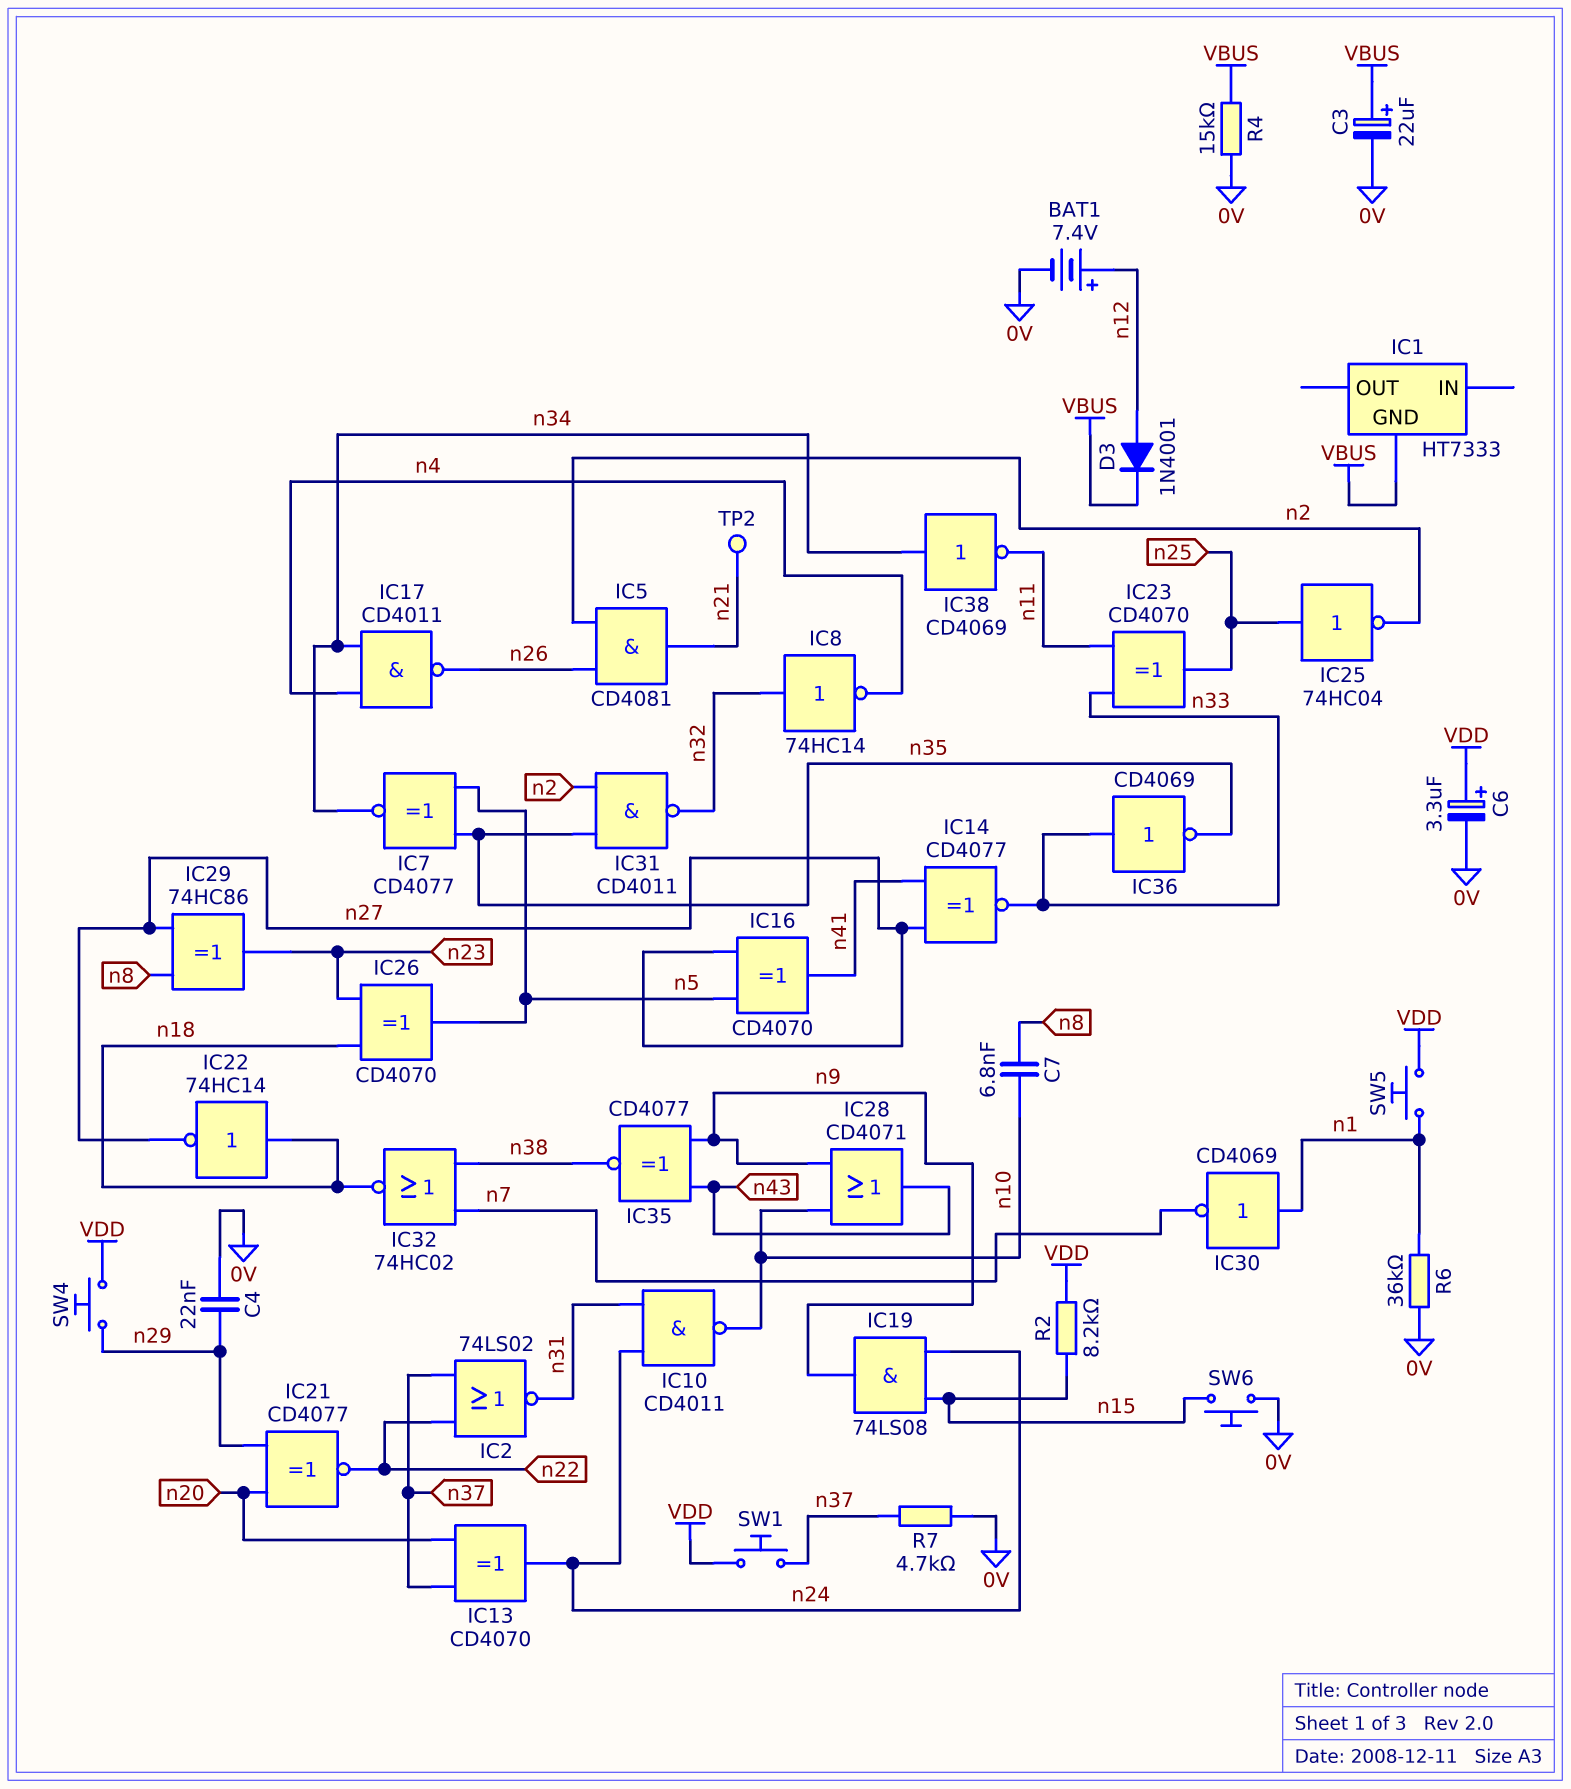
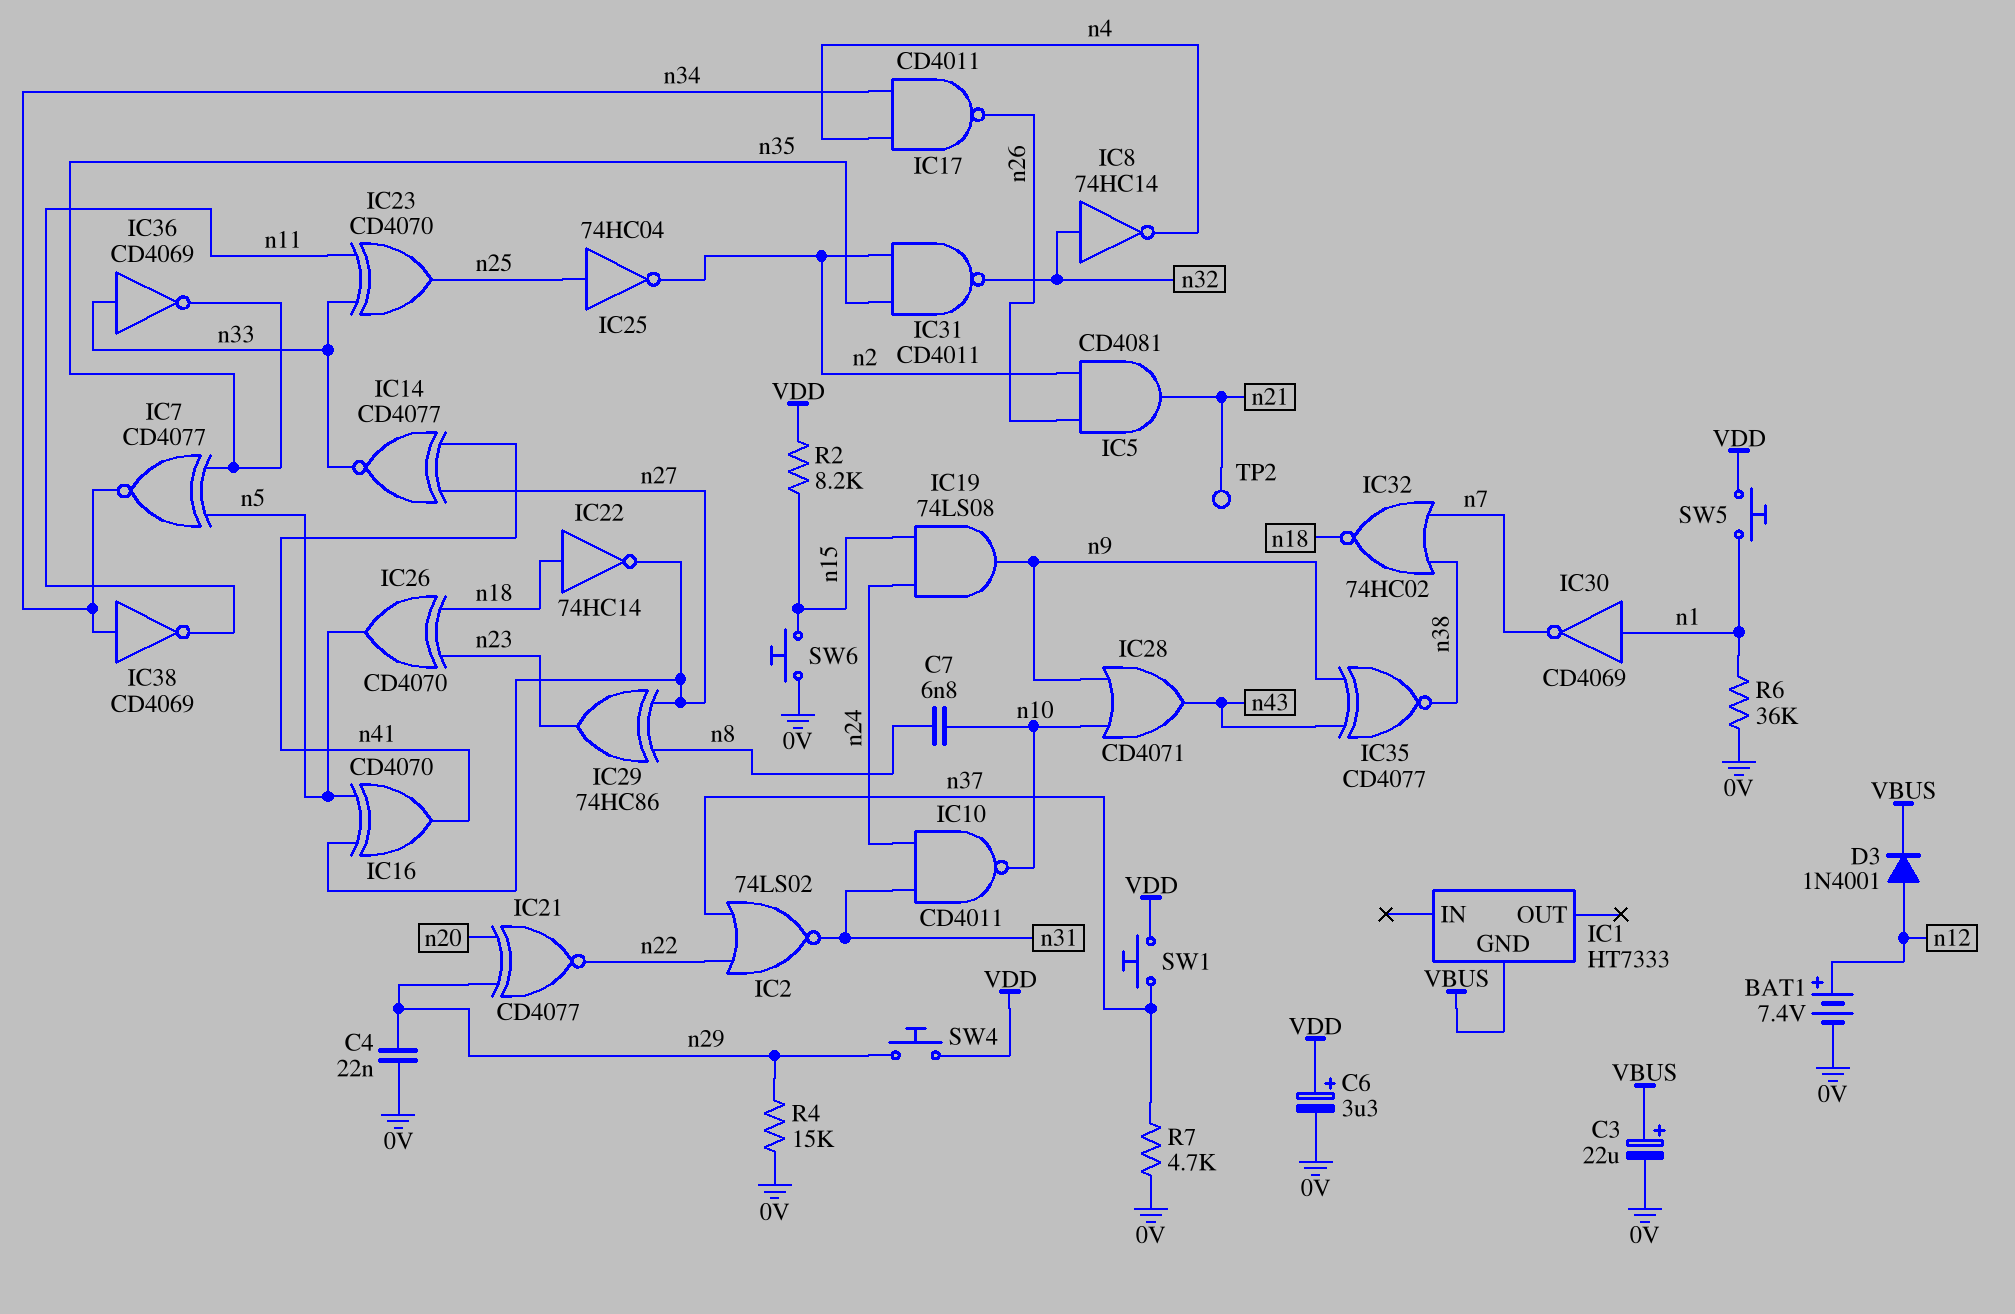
IC13: XOR CD4070 (in n20, in n37, out n24) -> none
R4: 15k (0V, VBUS) -> 15k (0V, n29)

